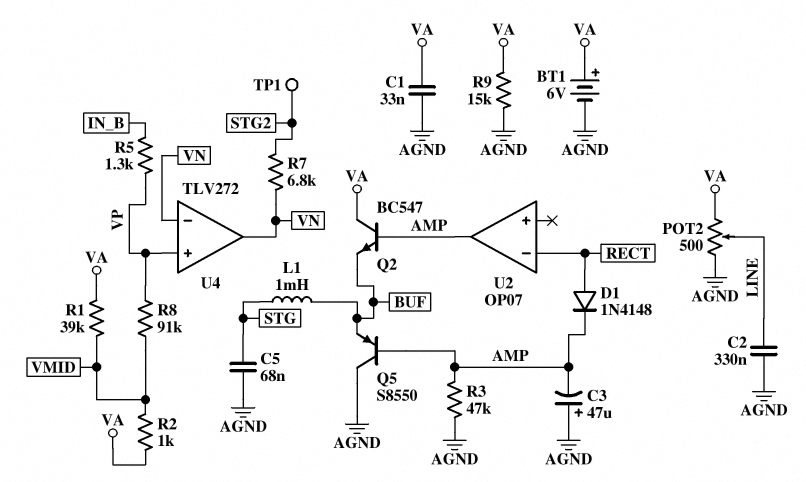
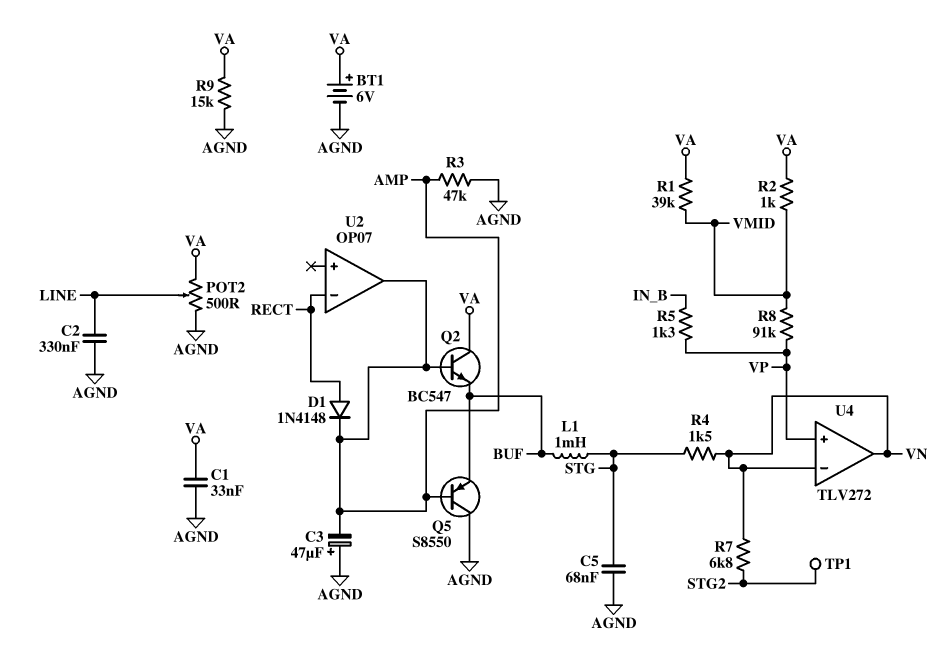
R4: none -> 1.5k (STG, VN)

